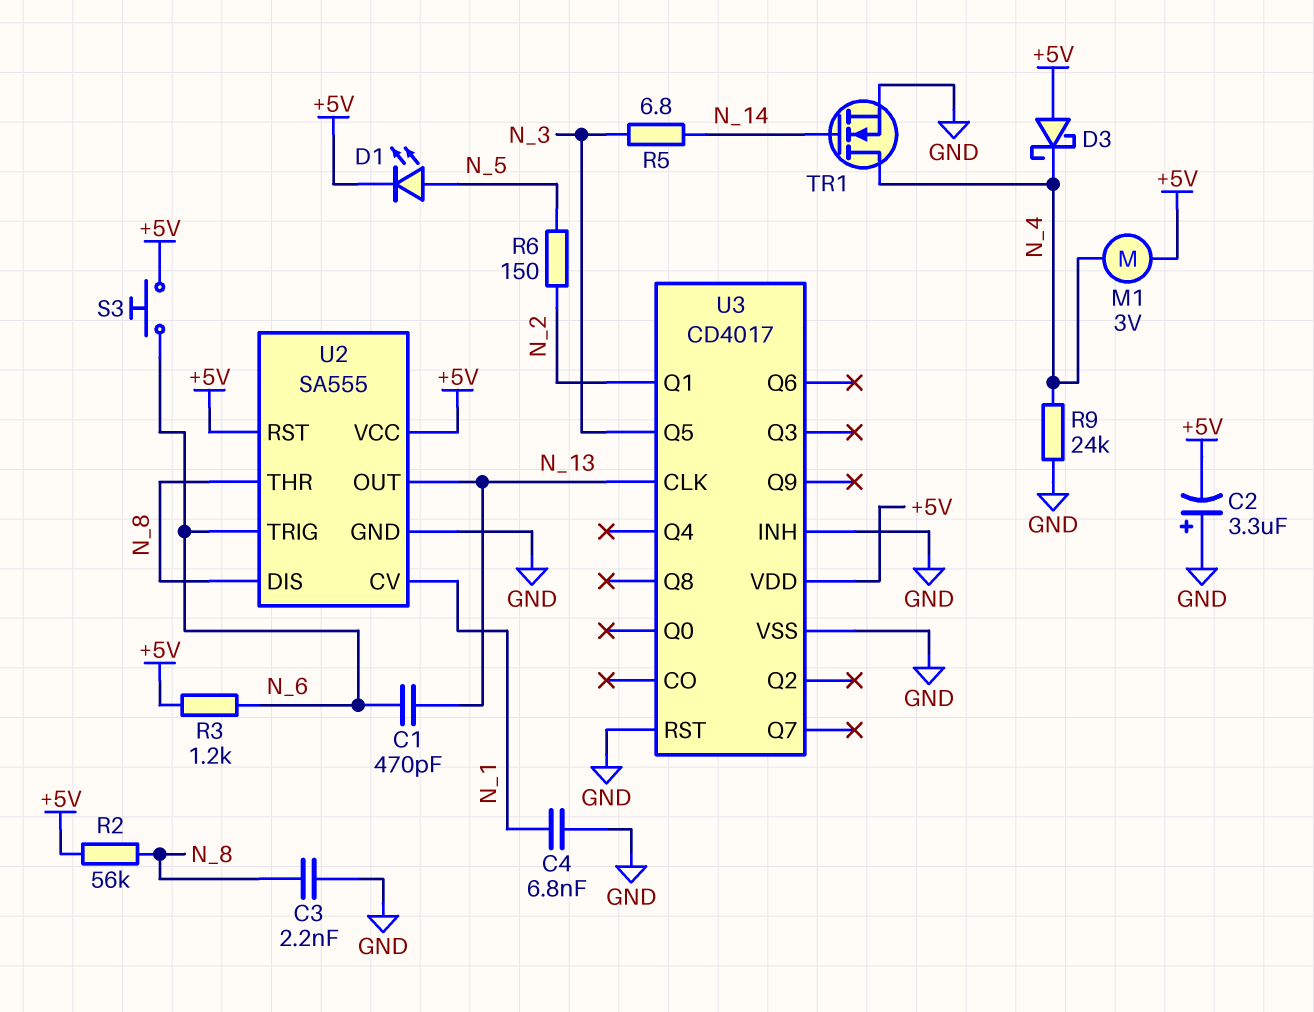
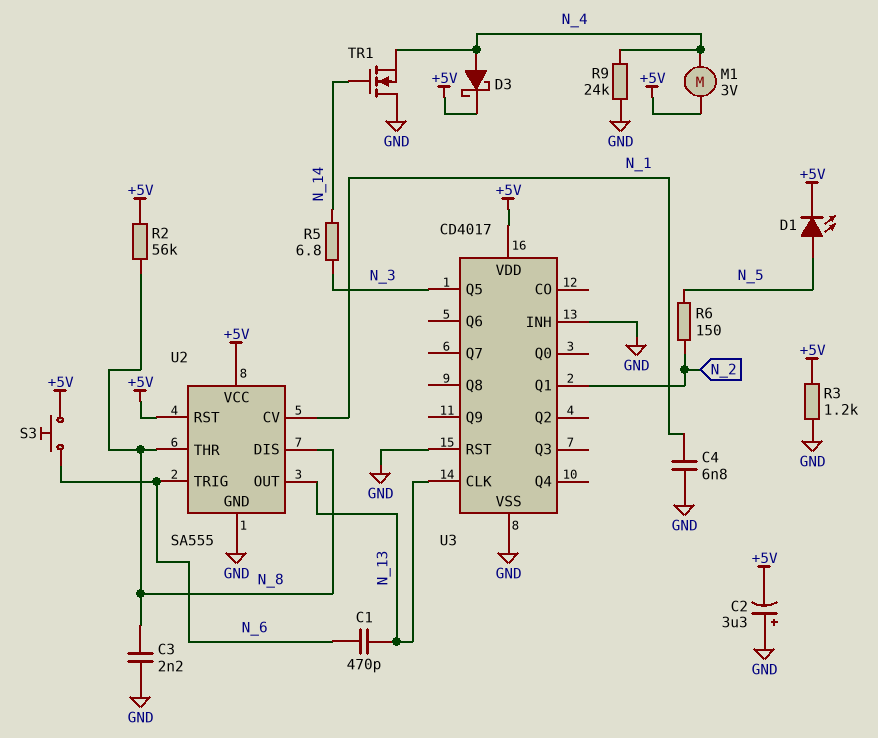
D3: schottky (A +5V, K N_4) -> schottky (A N_4, K +5V)
R3: 1.2k (+5V, N_6) -> 1.2k (+5V, GND)
TR1: NMOS (G N_14, D N_4, S GND) -> NMOS (G N_14, D GND, S N_4)

